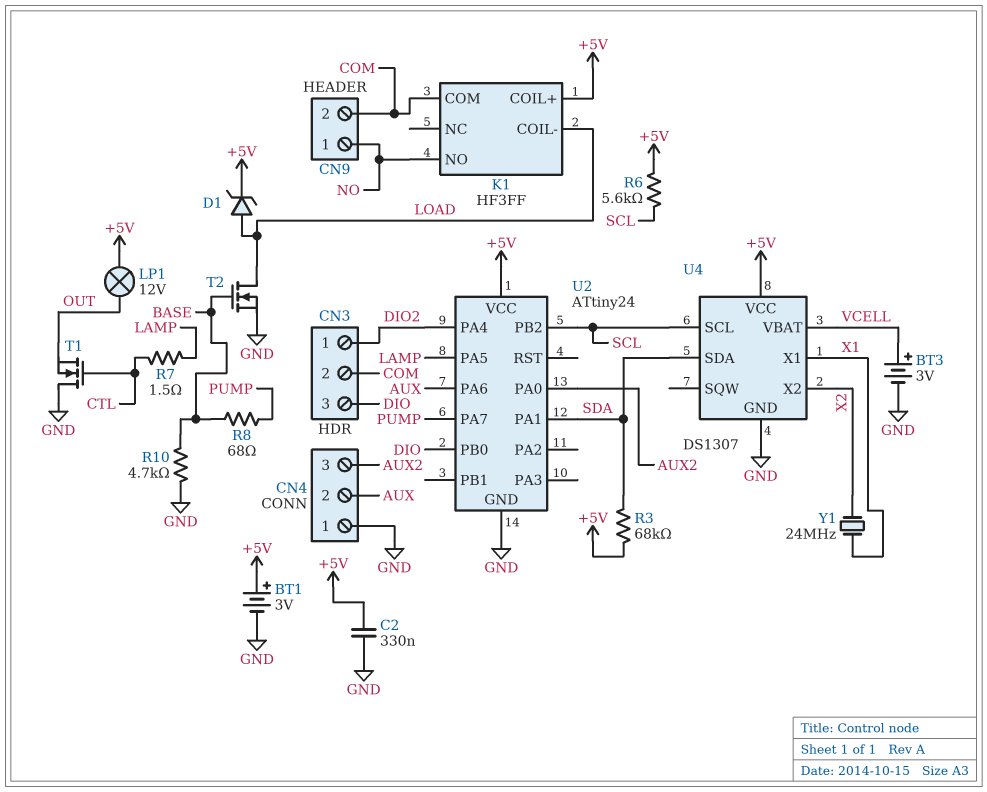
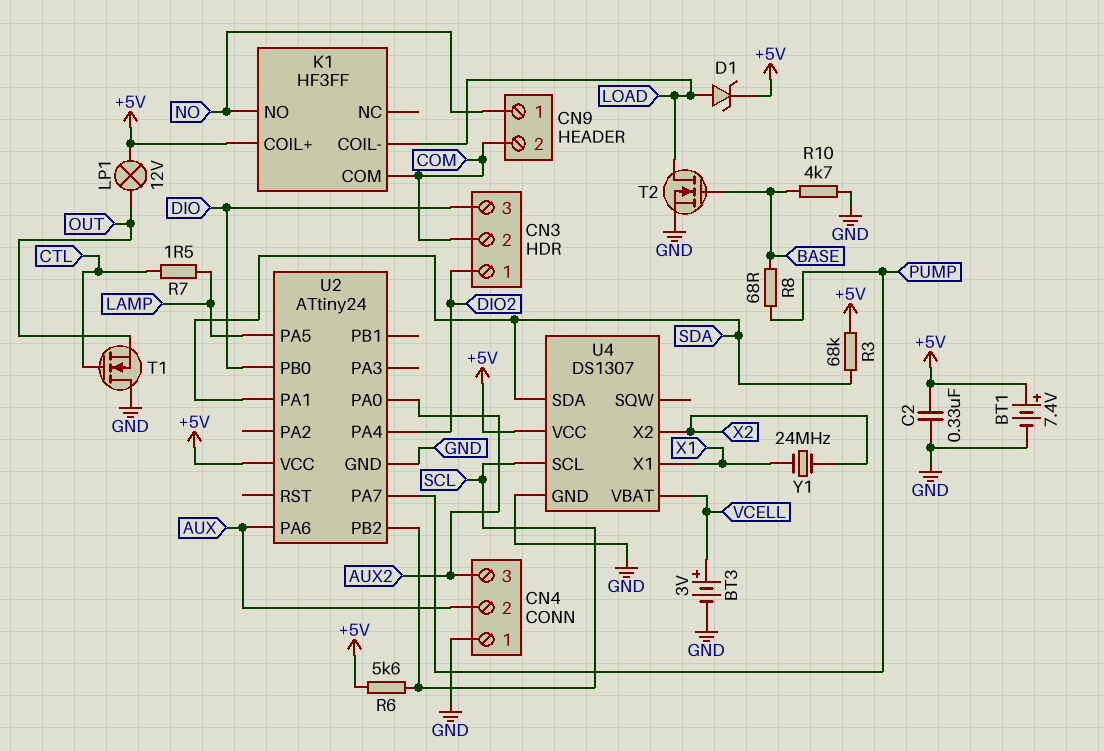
BT1: 3V (plus +5V, minus GND) -> 7.4V (plus +5V, minus GND)

